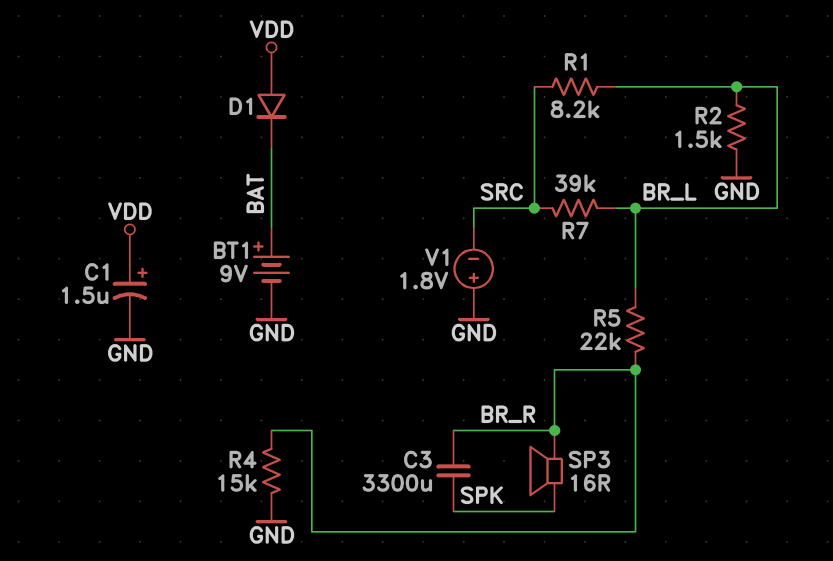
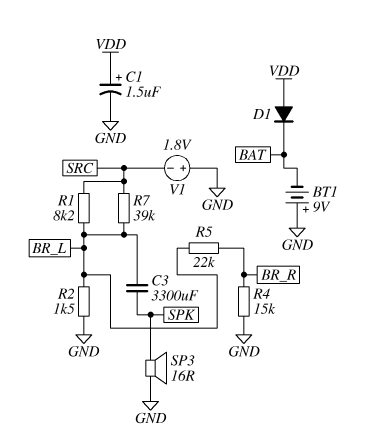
BT1: 9V (plus BAT, minus GND) -> 9V (plus GND, minus BAT)
C3: 3300uF (BR_R, SPK) -> 3300uF (BR_L, SPK)
SP3: speaker 16R (BR_R, SPK) -> speaker 16R (GND, SPK)

